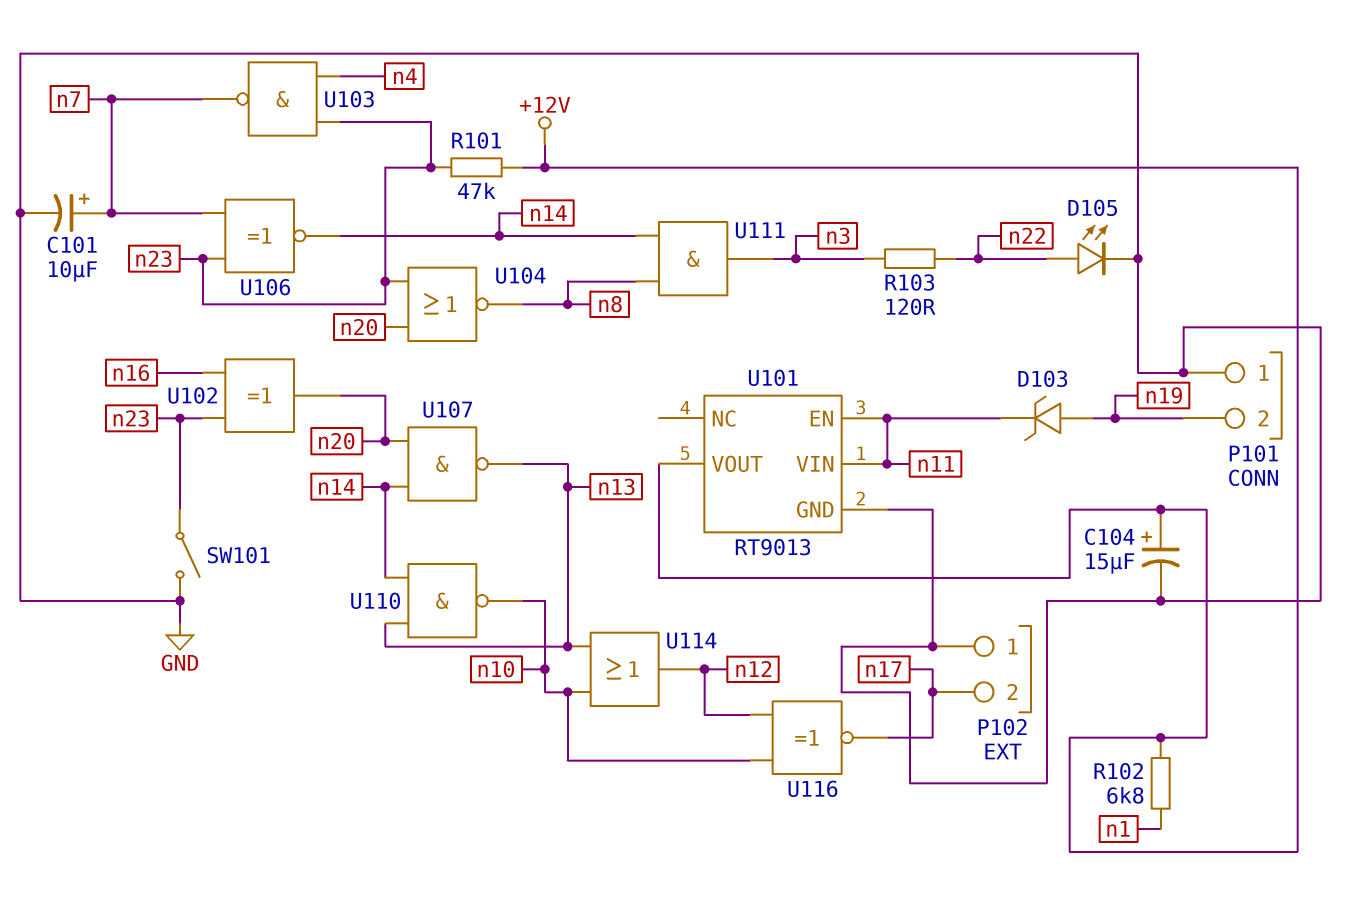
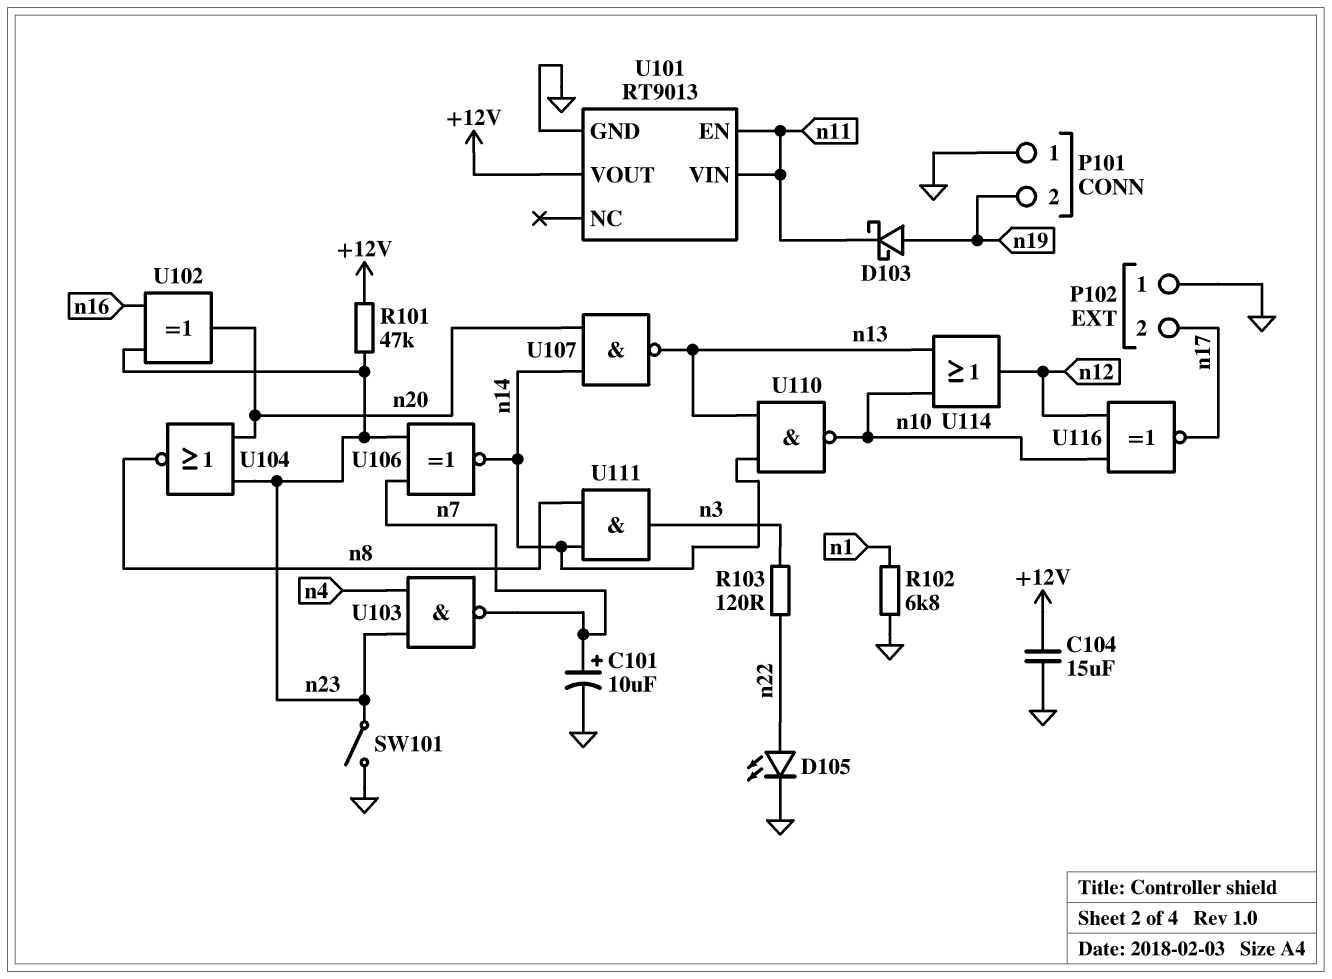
C104: 15uF (plus +12V, minus GND) -> 15uF (+12V, GND)
D103: zener (A n19, K n11) -> schottky (A n19, K n11)
R102: 6.8k (+12V, n1) -> 6.8k (GND, n1)

